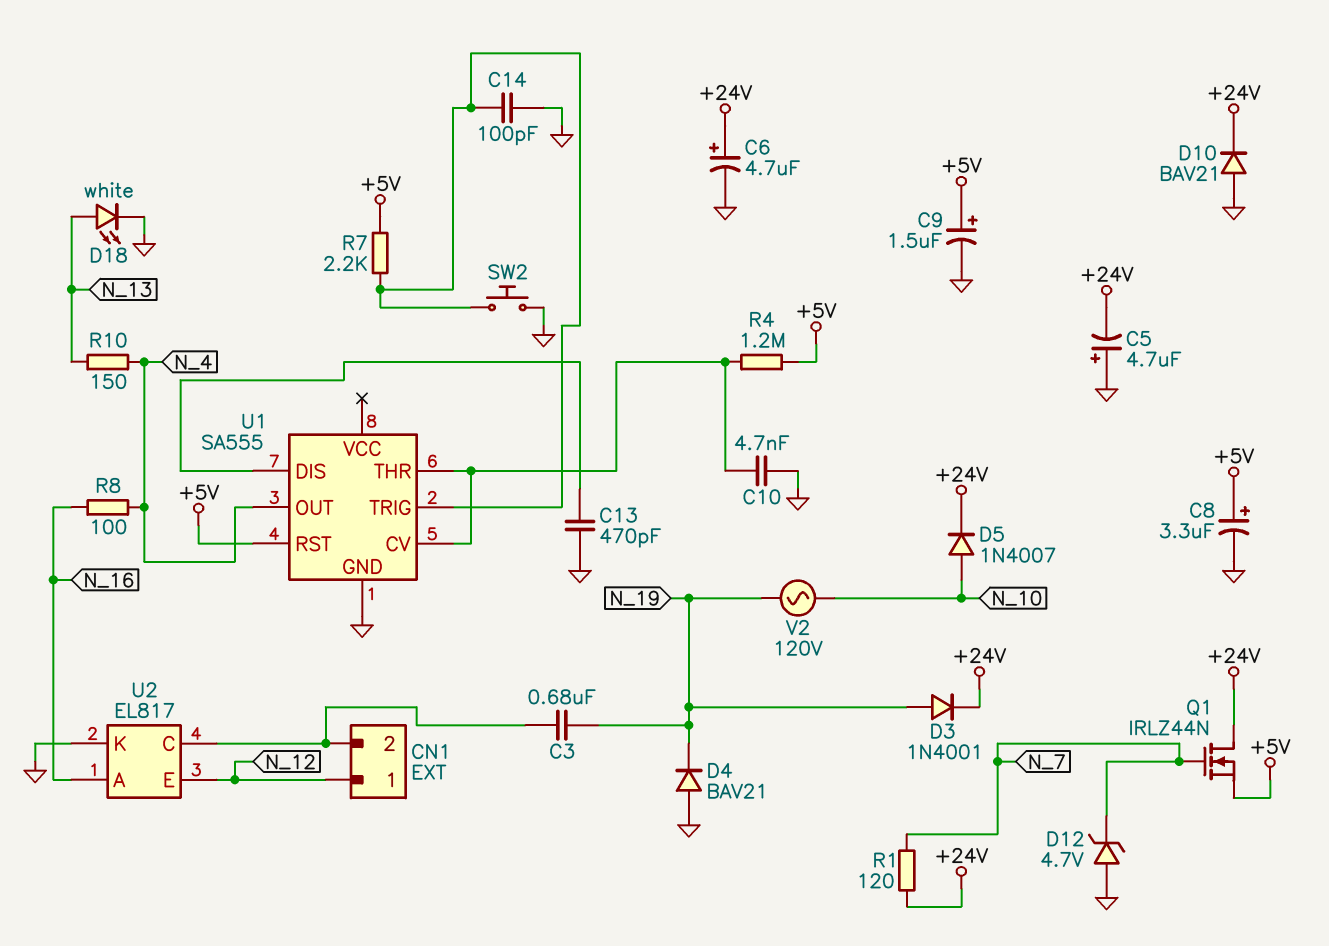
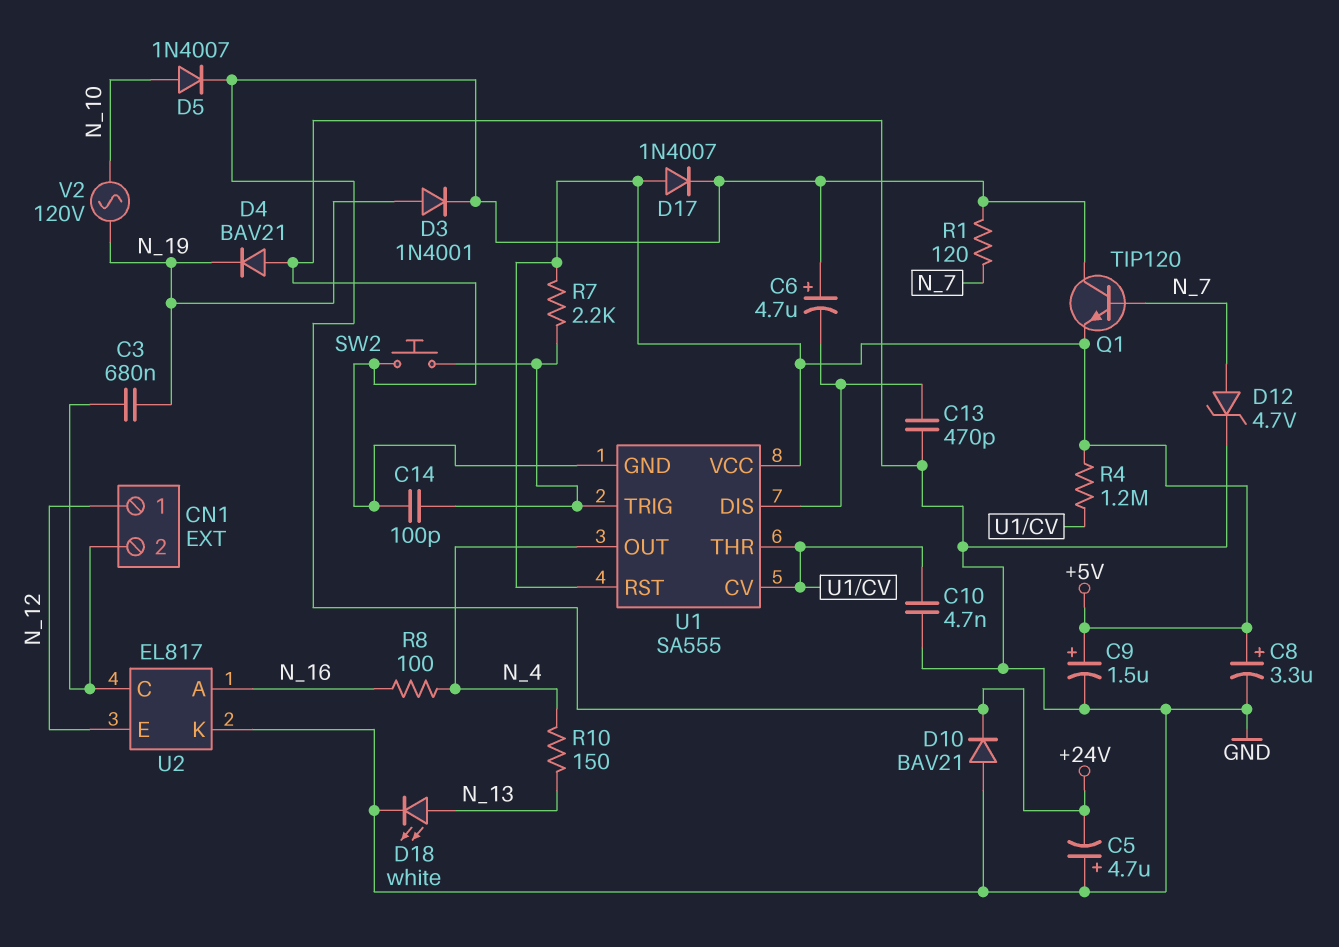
C6: 4.7uF (plus +24V, minus GND) -> 4.7uF (plus +24V, minus U1/DIS)
D12: zener 4.7V (A GND, K N_7) -> zener 4.7V (A N_7, K GND)
D17: none -> diode 1N4007 (A +5V, K +24V)
Q1: NMOS IRLZ44N (G N_7, D +24V, S +5V) -> NPN TIP120 (B N_7, C +24V, E +5V)
U1 pin VCC: none -> +5V

